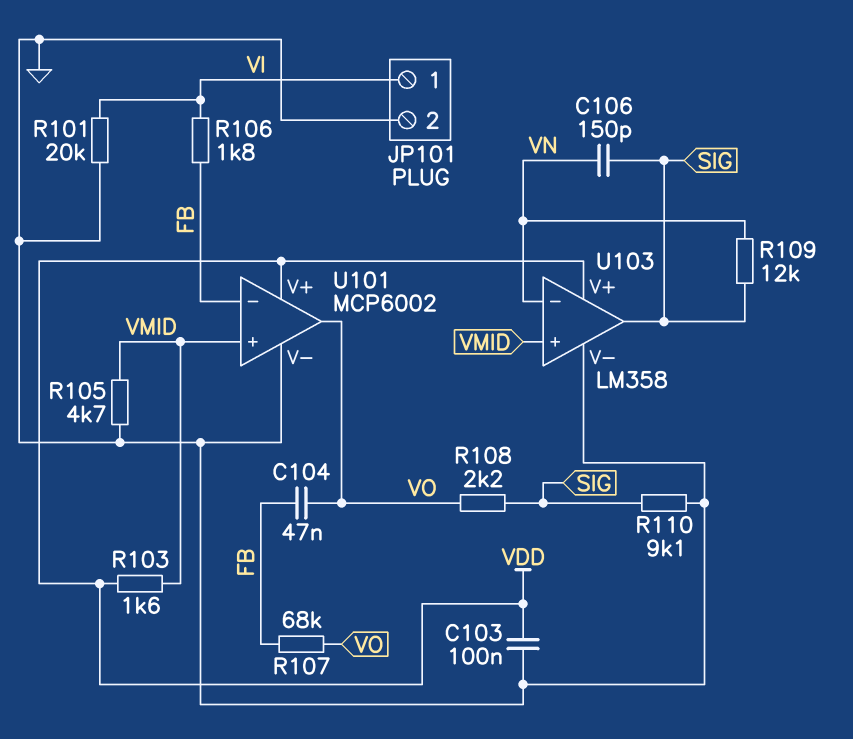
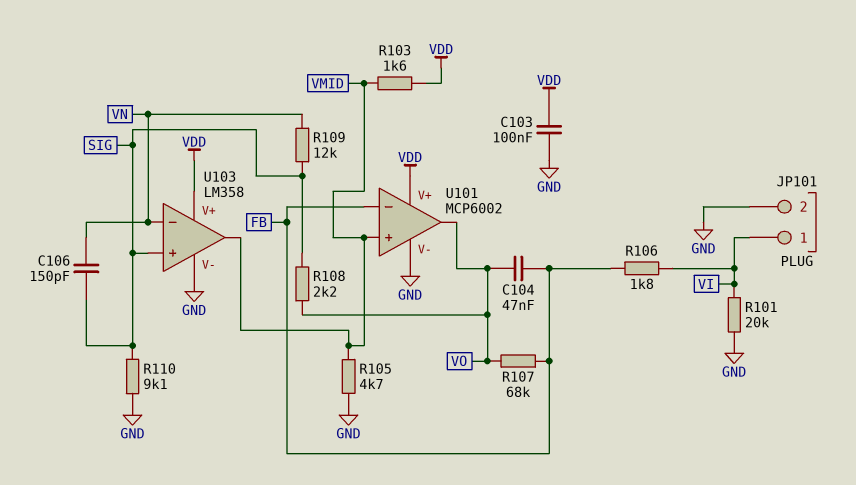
U103 pin in+: VMID -> SIG
U103 pin out: SIG -> VMID

